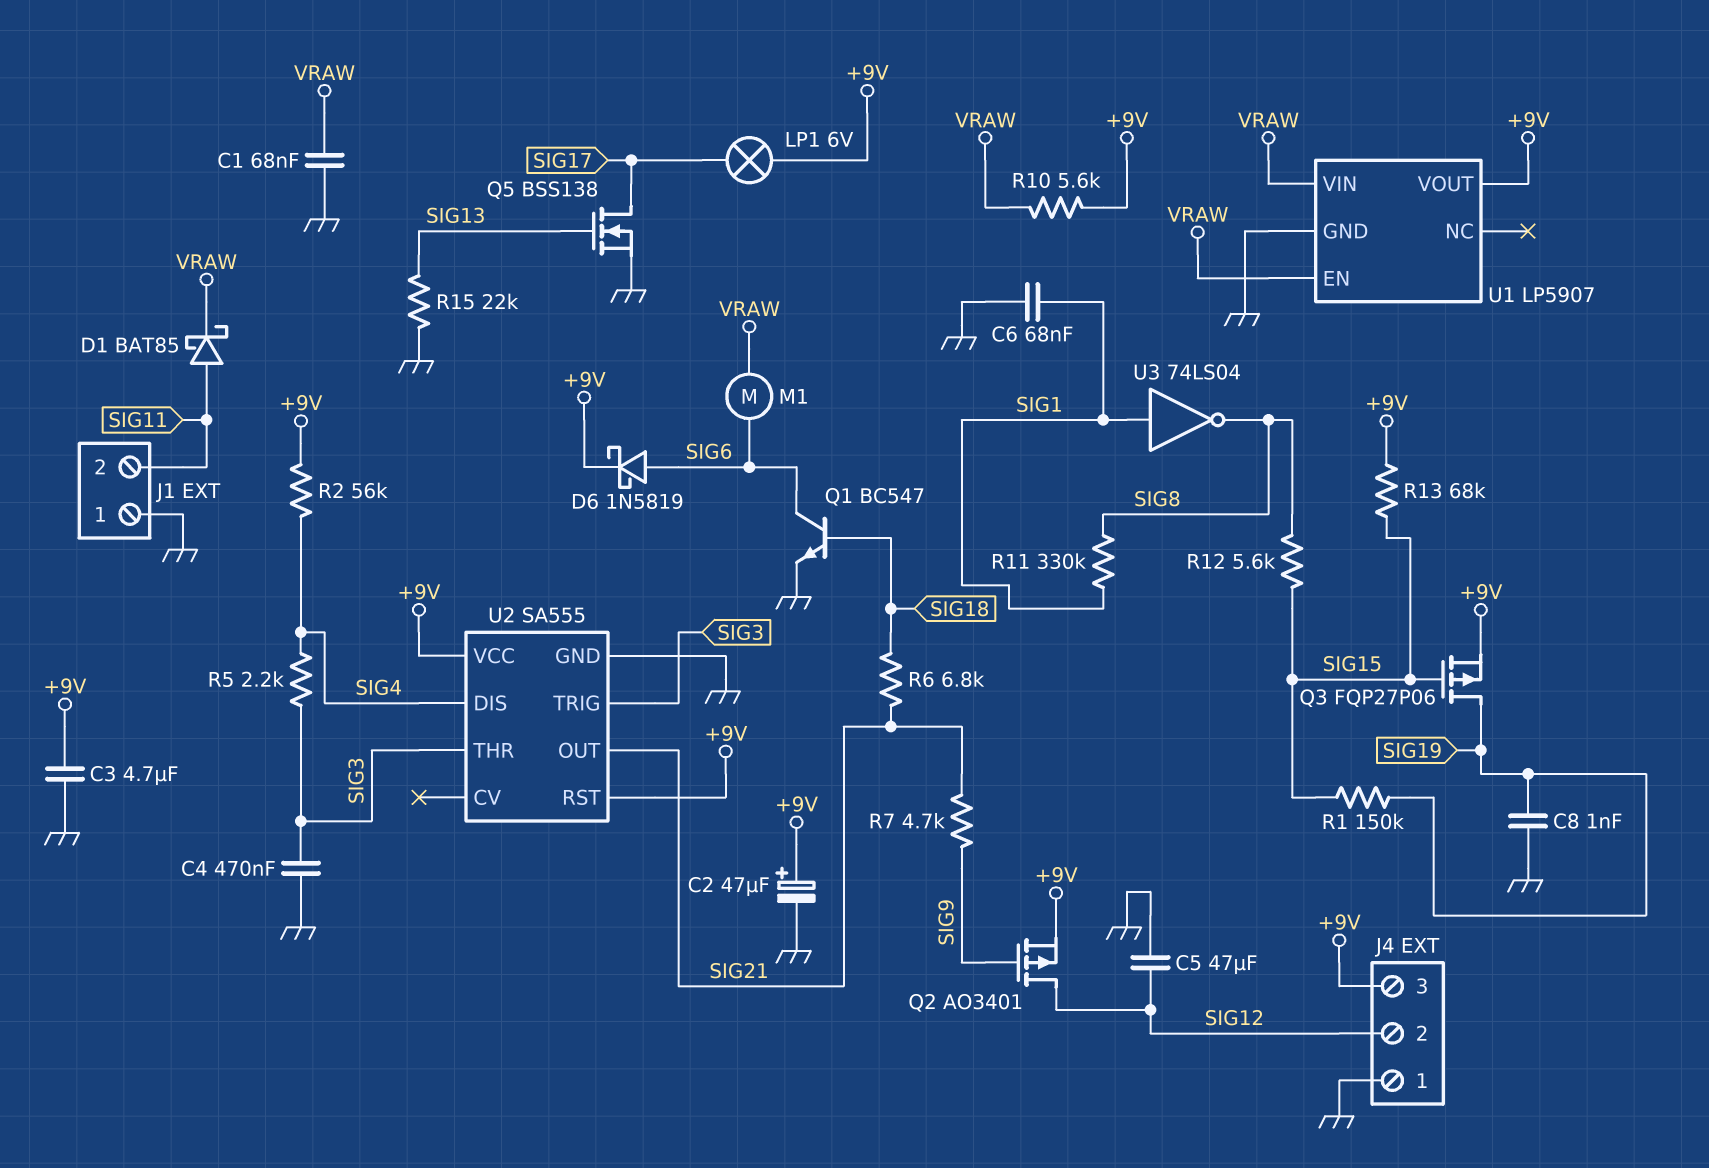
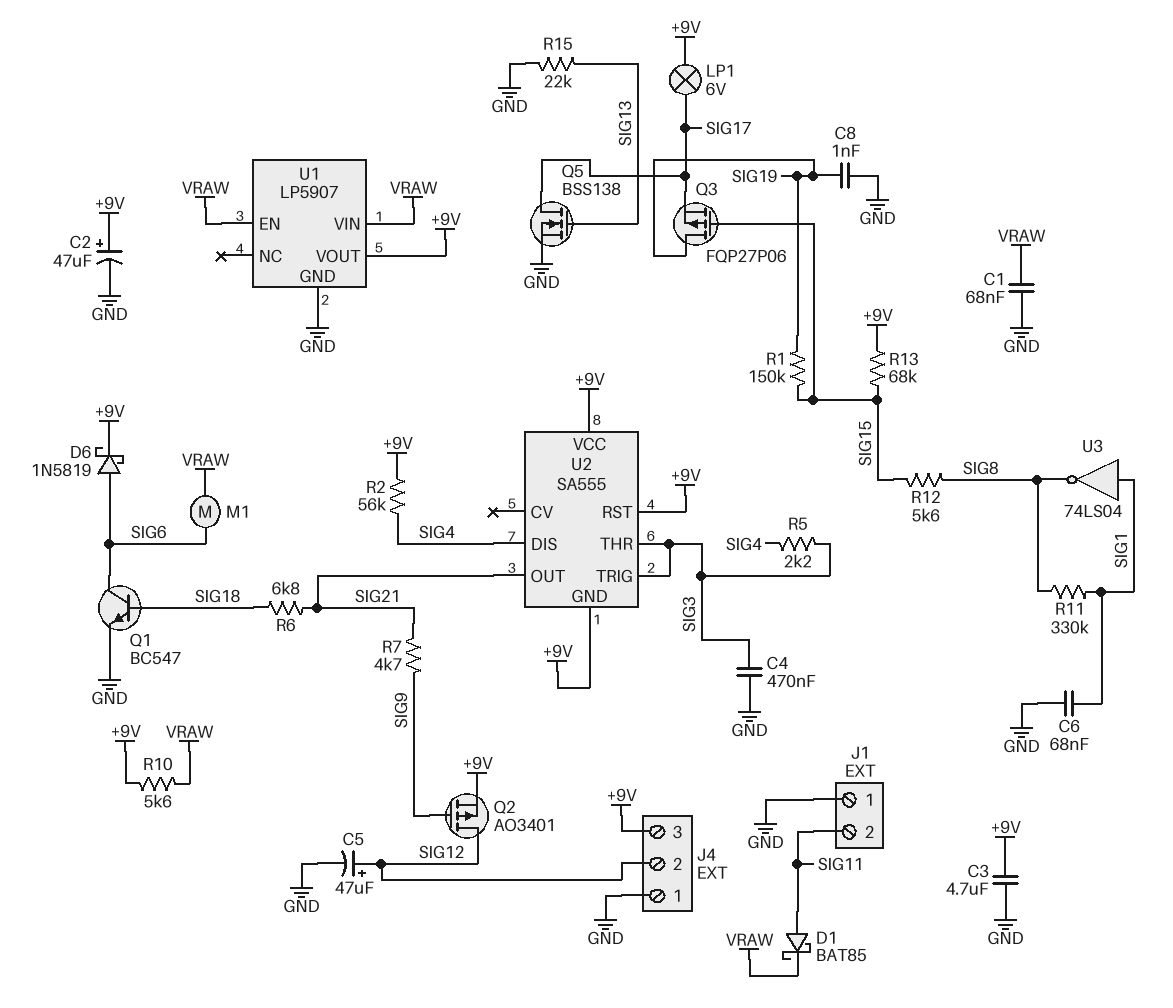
C5: 47uF (GND, SIG12) -> 47uF (plus SIG12, minus GND)
Q3: PMOS FQP27P06 (G SIG15, D SIG19, S +9V) -> PMOS FQP27P06 (G SIG15, D SIG19, S SIG17)
U2 pin GND: GND -> +9V

